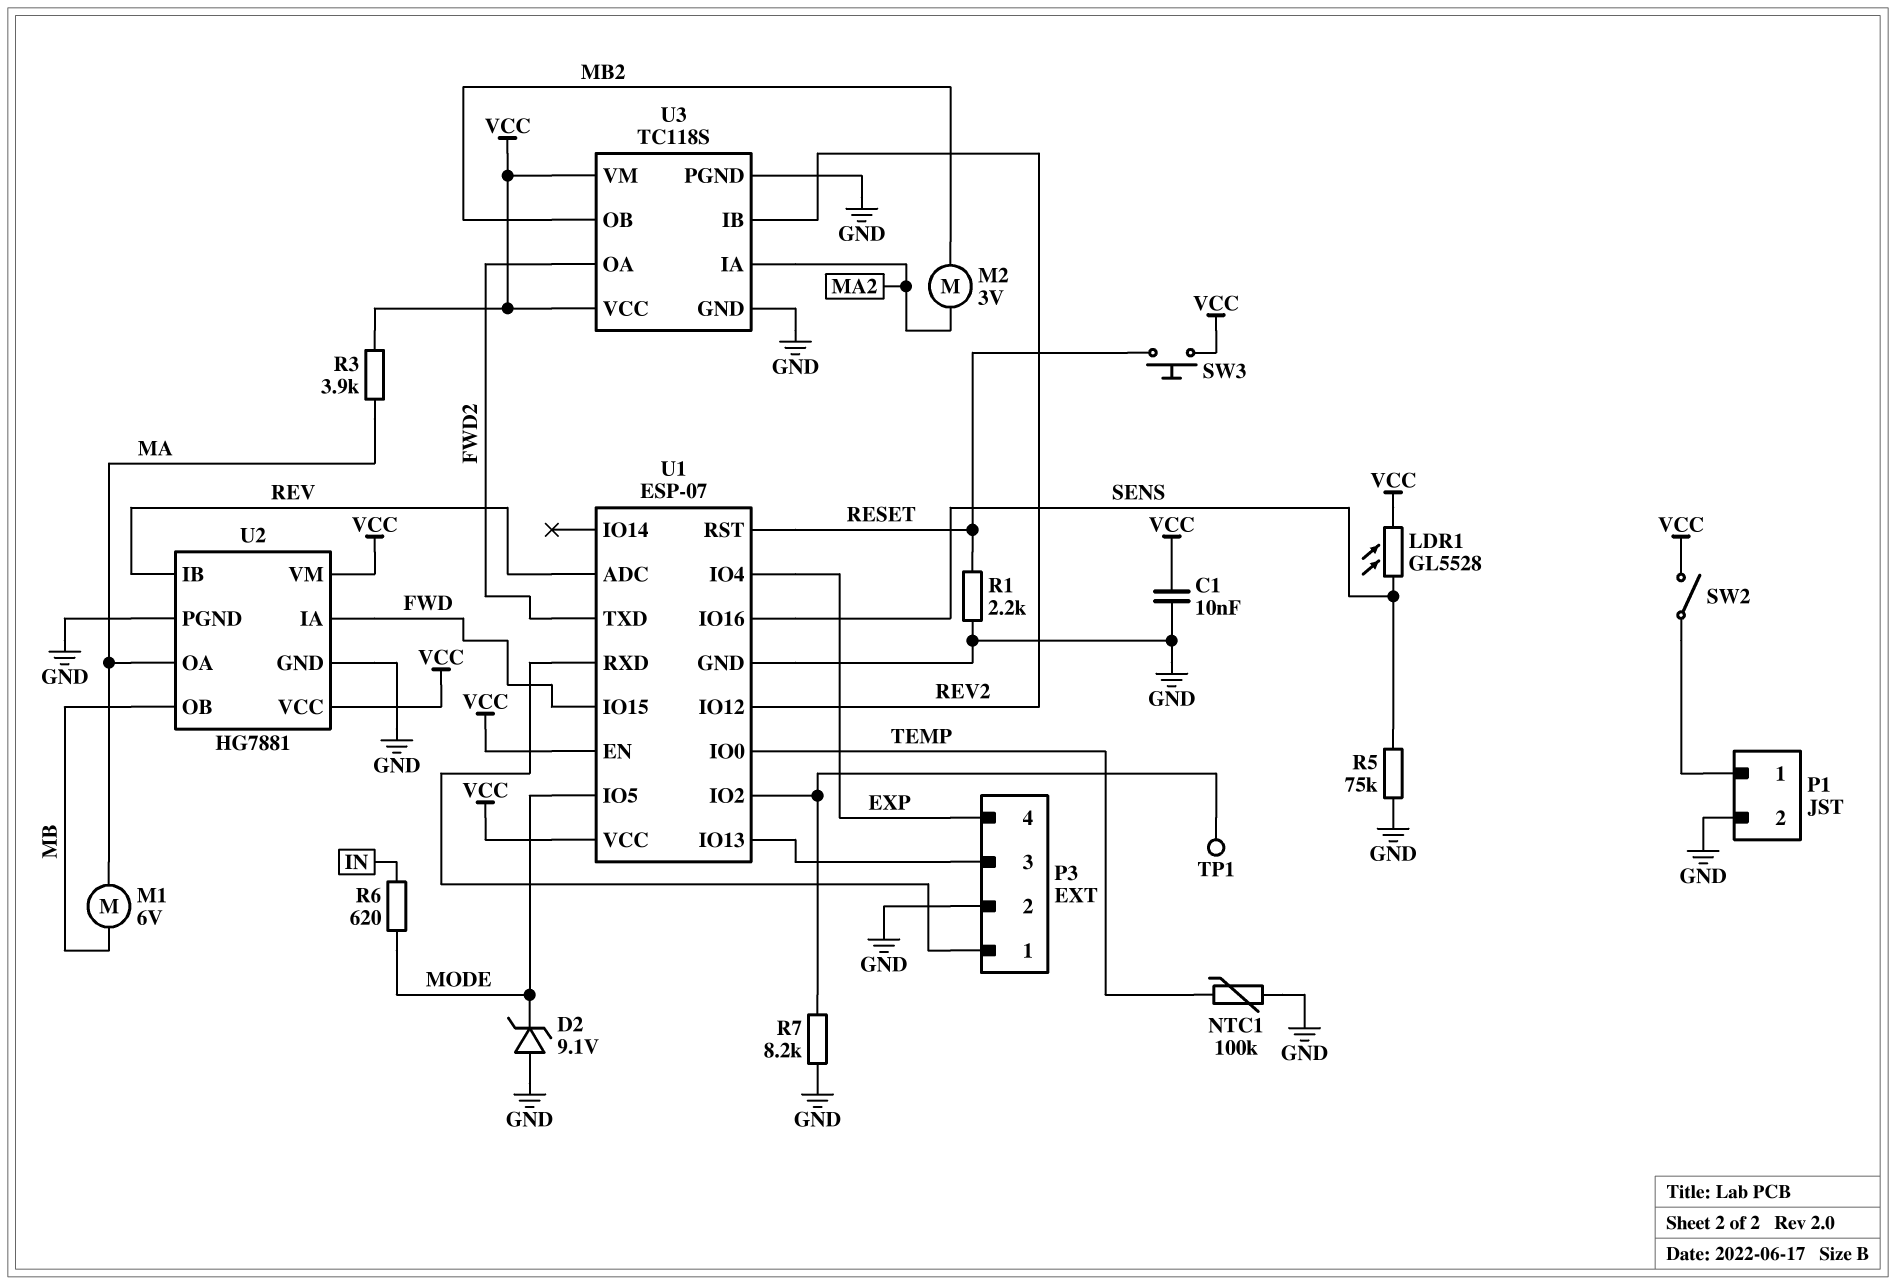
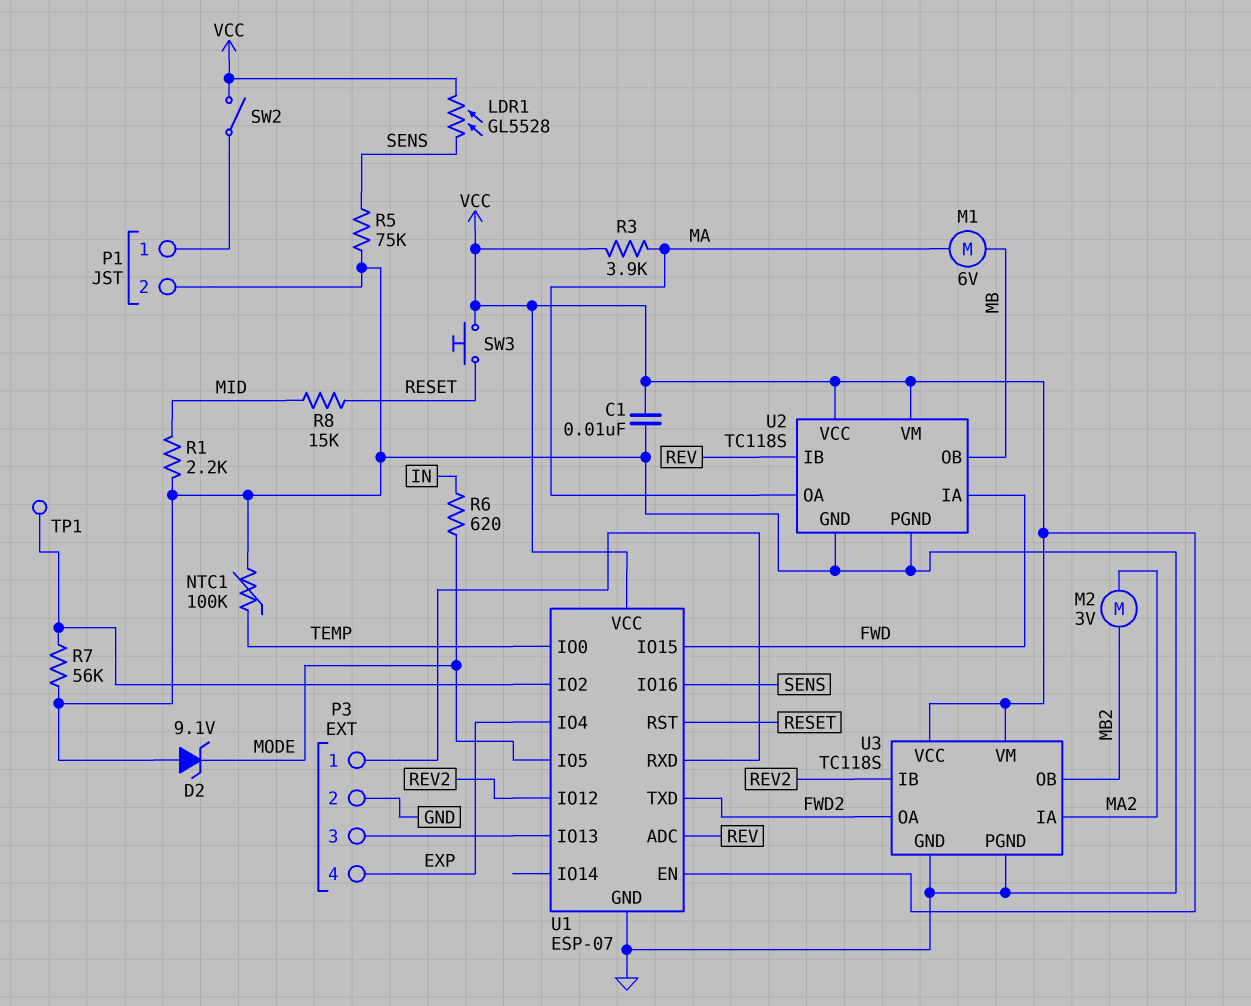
R1: 2.2k (GND, RESET) -> 2.2k (GND, MID)
R7: 8.2k (GND, U1/IO2) -> 56k (GND, U1/IO2)
R8: none -> 15k (MID, RESET)
U2: HG7881 -> TC118S

